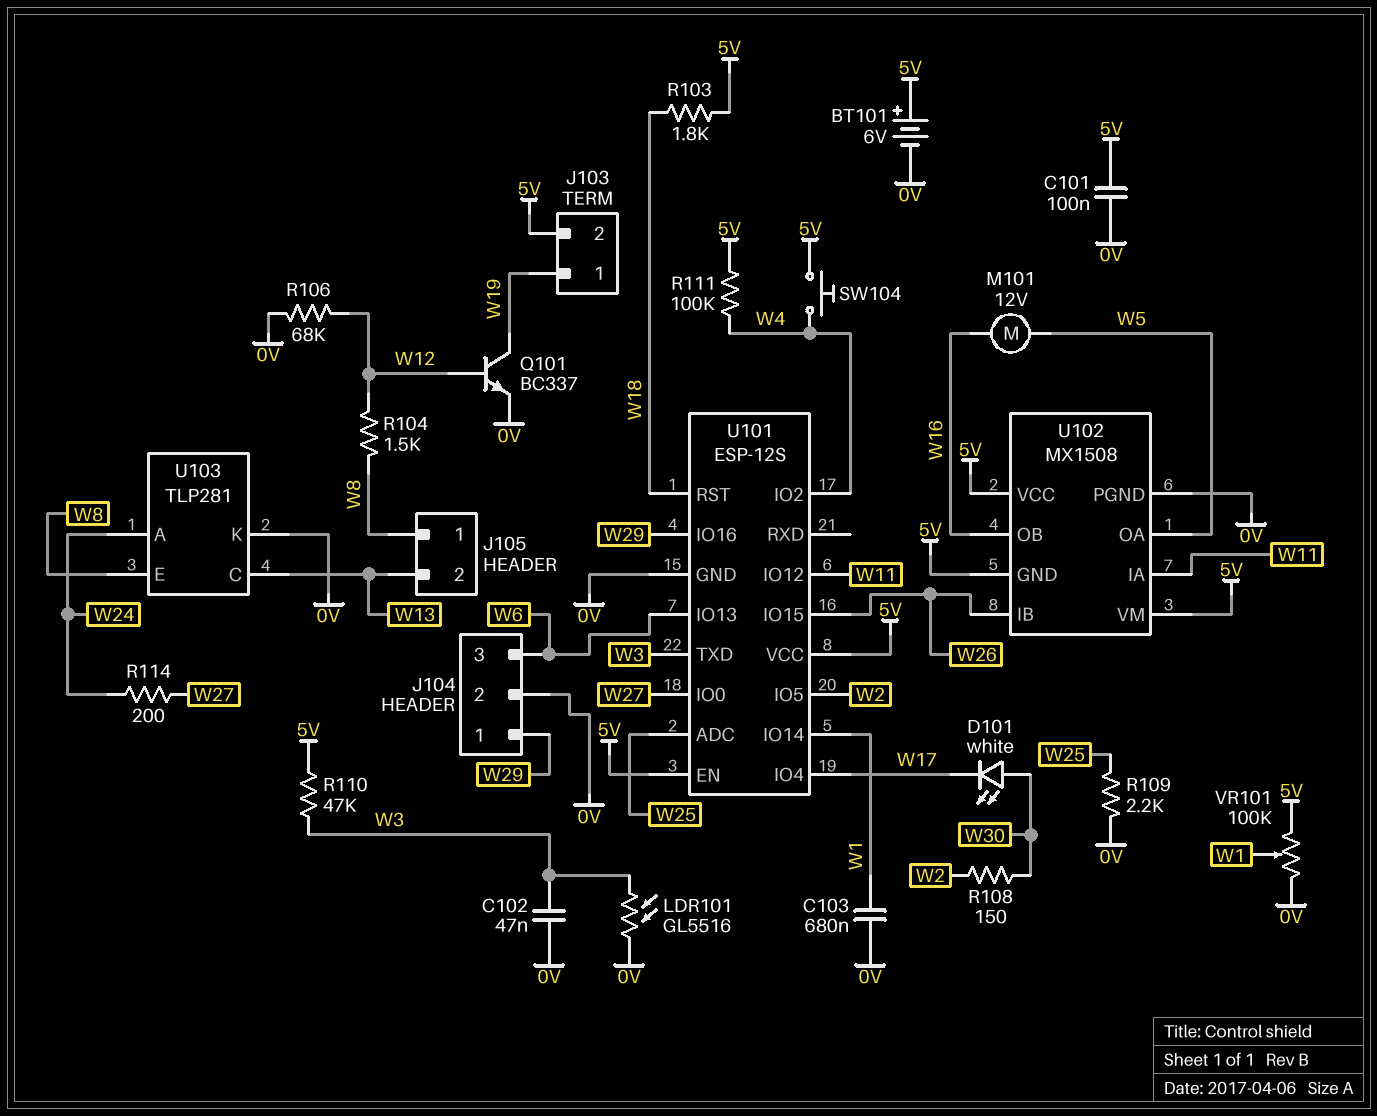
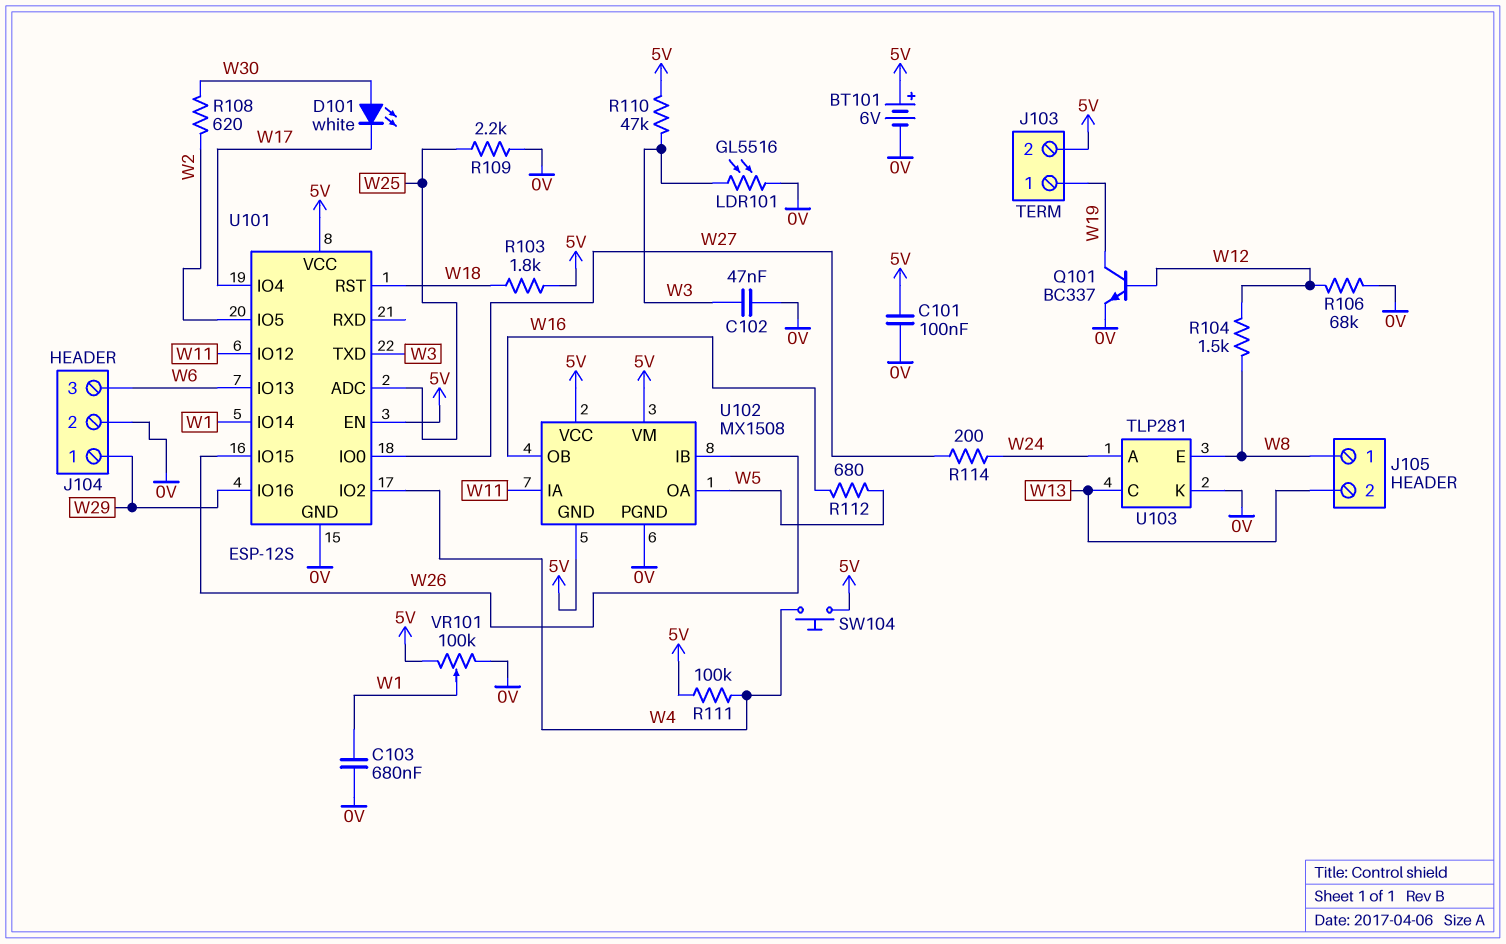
M101: motor 12V (W5, W16) -> none
R108: 150 (W2, W30) -> 620 (W2, W30)
R112: none -> 680 (W5, W16)

